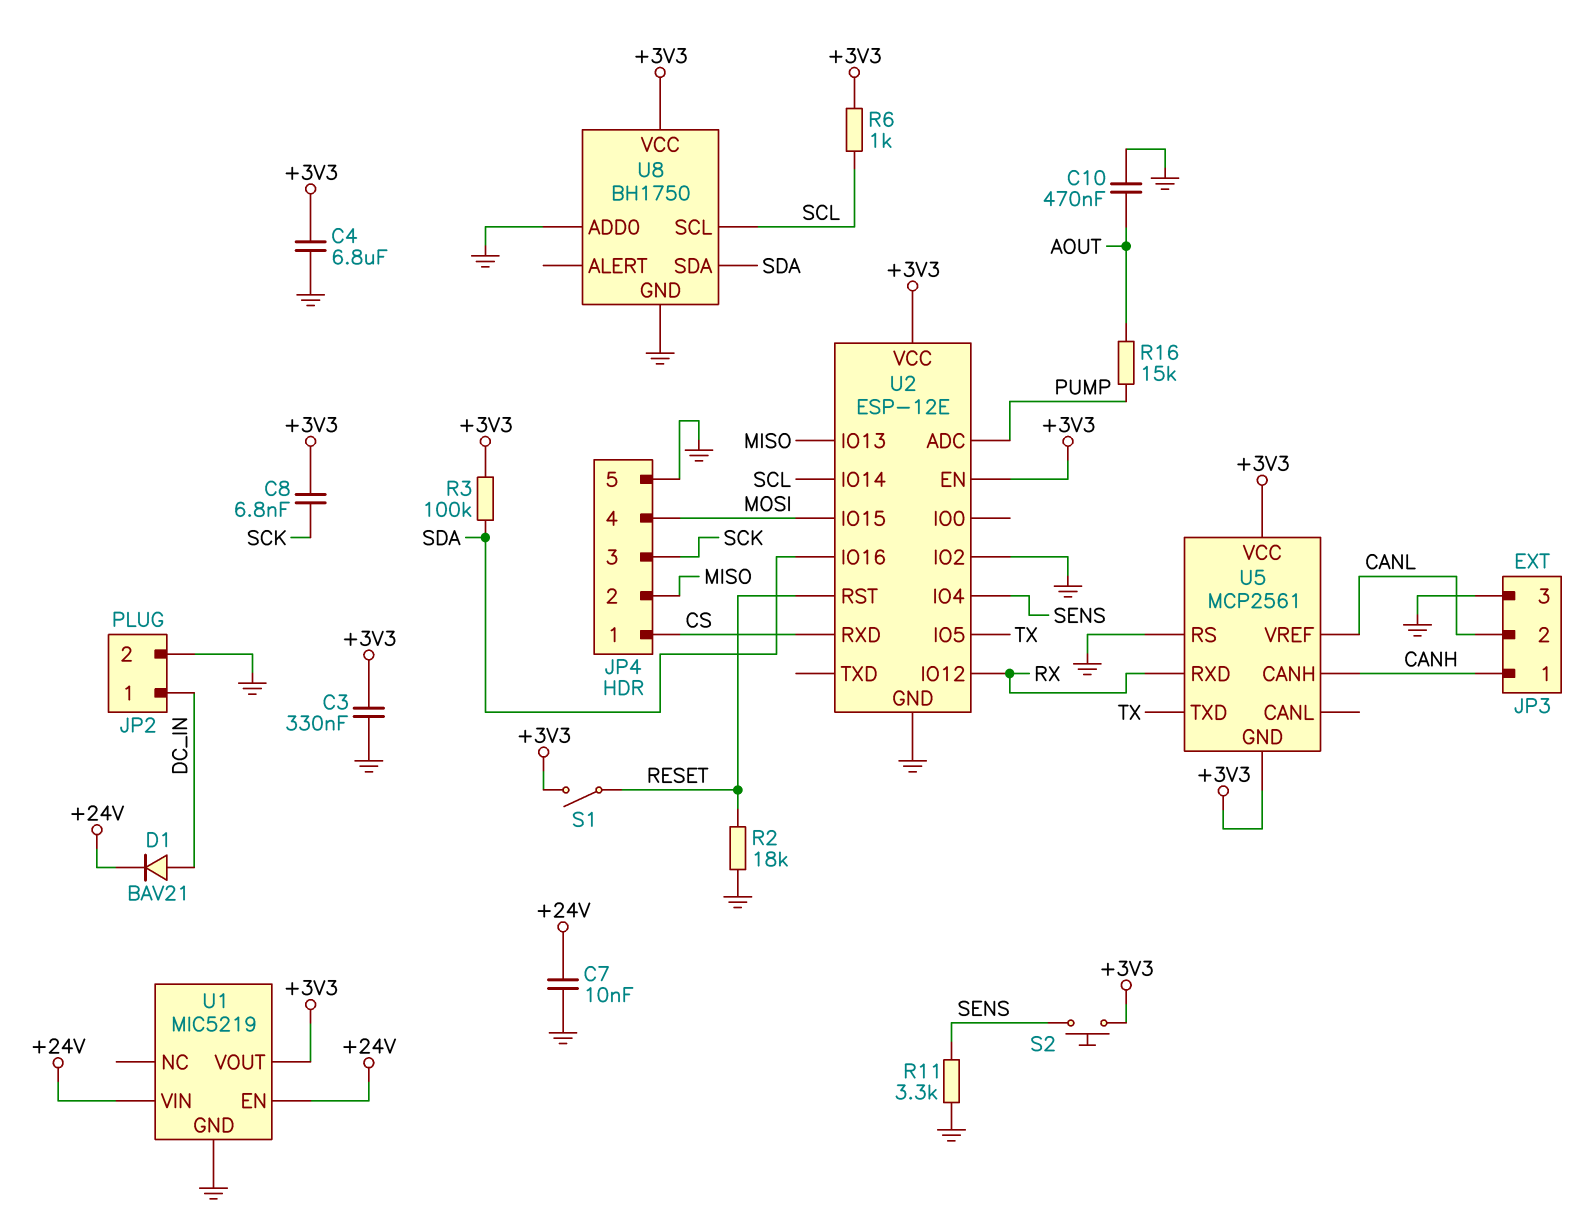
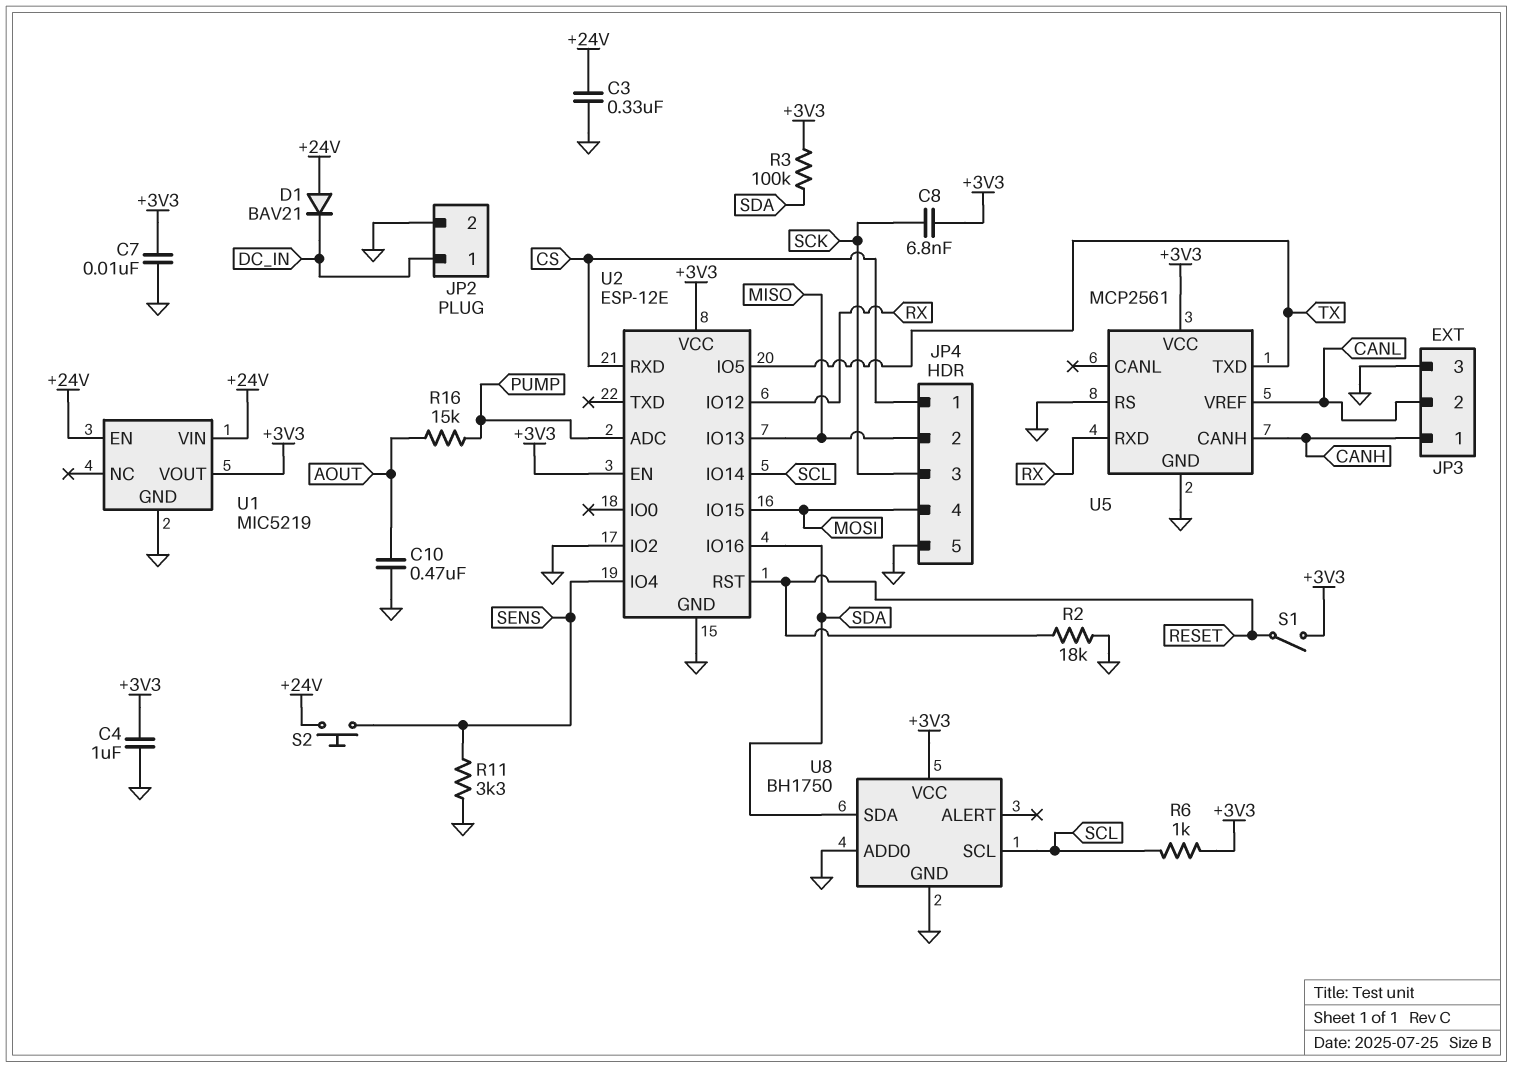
C3: 330nF (+3V3, GND) -> 330nF (+24V, GND)
C4: 6.8uF (+3V3, GND) -> 1uF (+3V3, GND)
C7: 10nF (+24V, GND) -> 10nF (+3V3, GND)
D1: diode BAV21 (A DC_IN, K +24V) -> diode BAV21 (A +24V, K DC_IN)
S2: button (+3V3, SENS) -> button (+24V, SENS)
U5 pin GND: +3V3 -> GND

